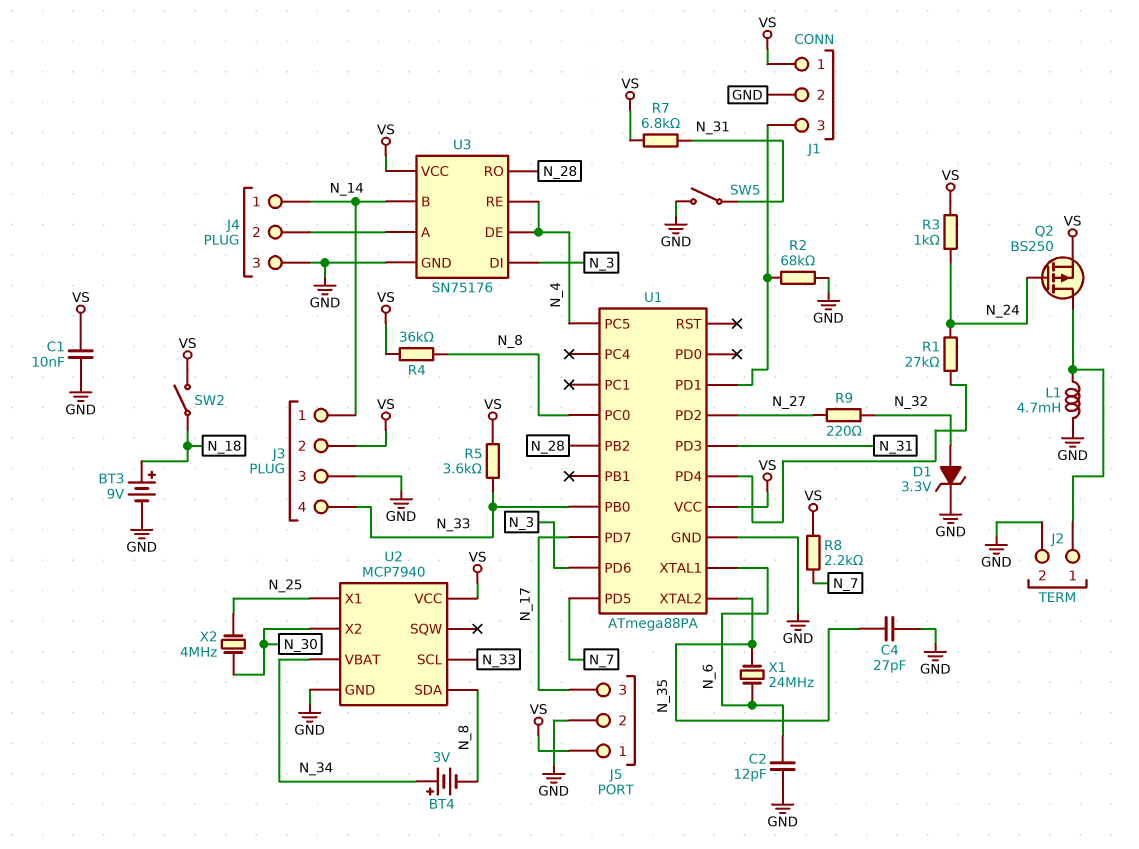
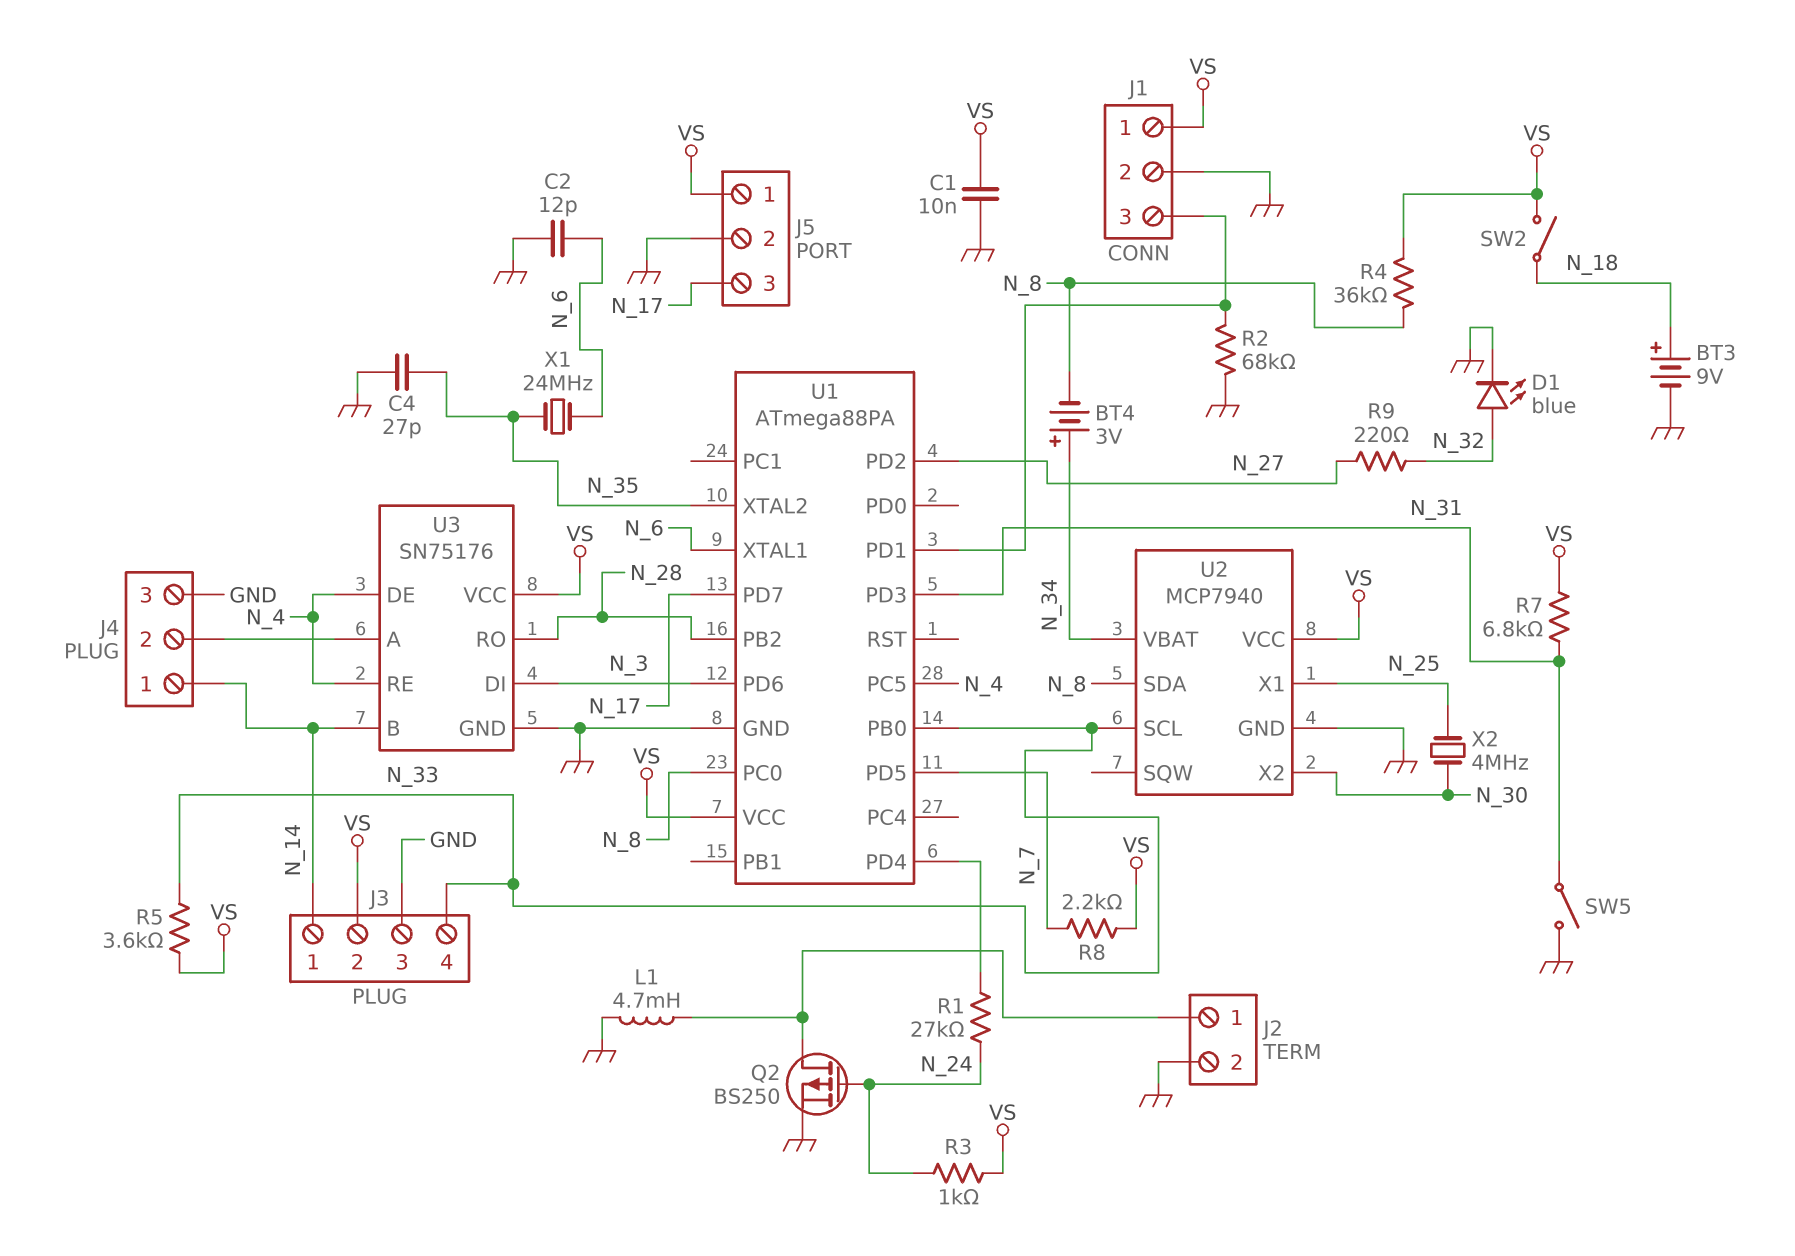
D1: zener 3.3V (A N_32, K GND) -> LED blue (A N_32, K GND)
Q2: PMOS BS250 (G N_24, D J2/1, S VS) -> PMOS BS250 (G N_24, D J2/1, S GND)

